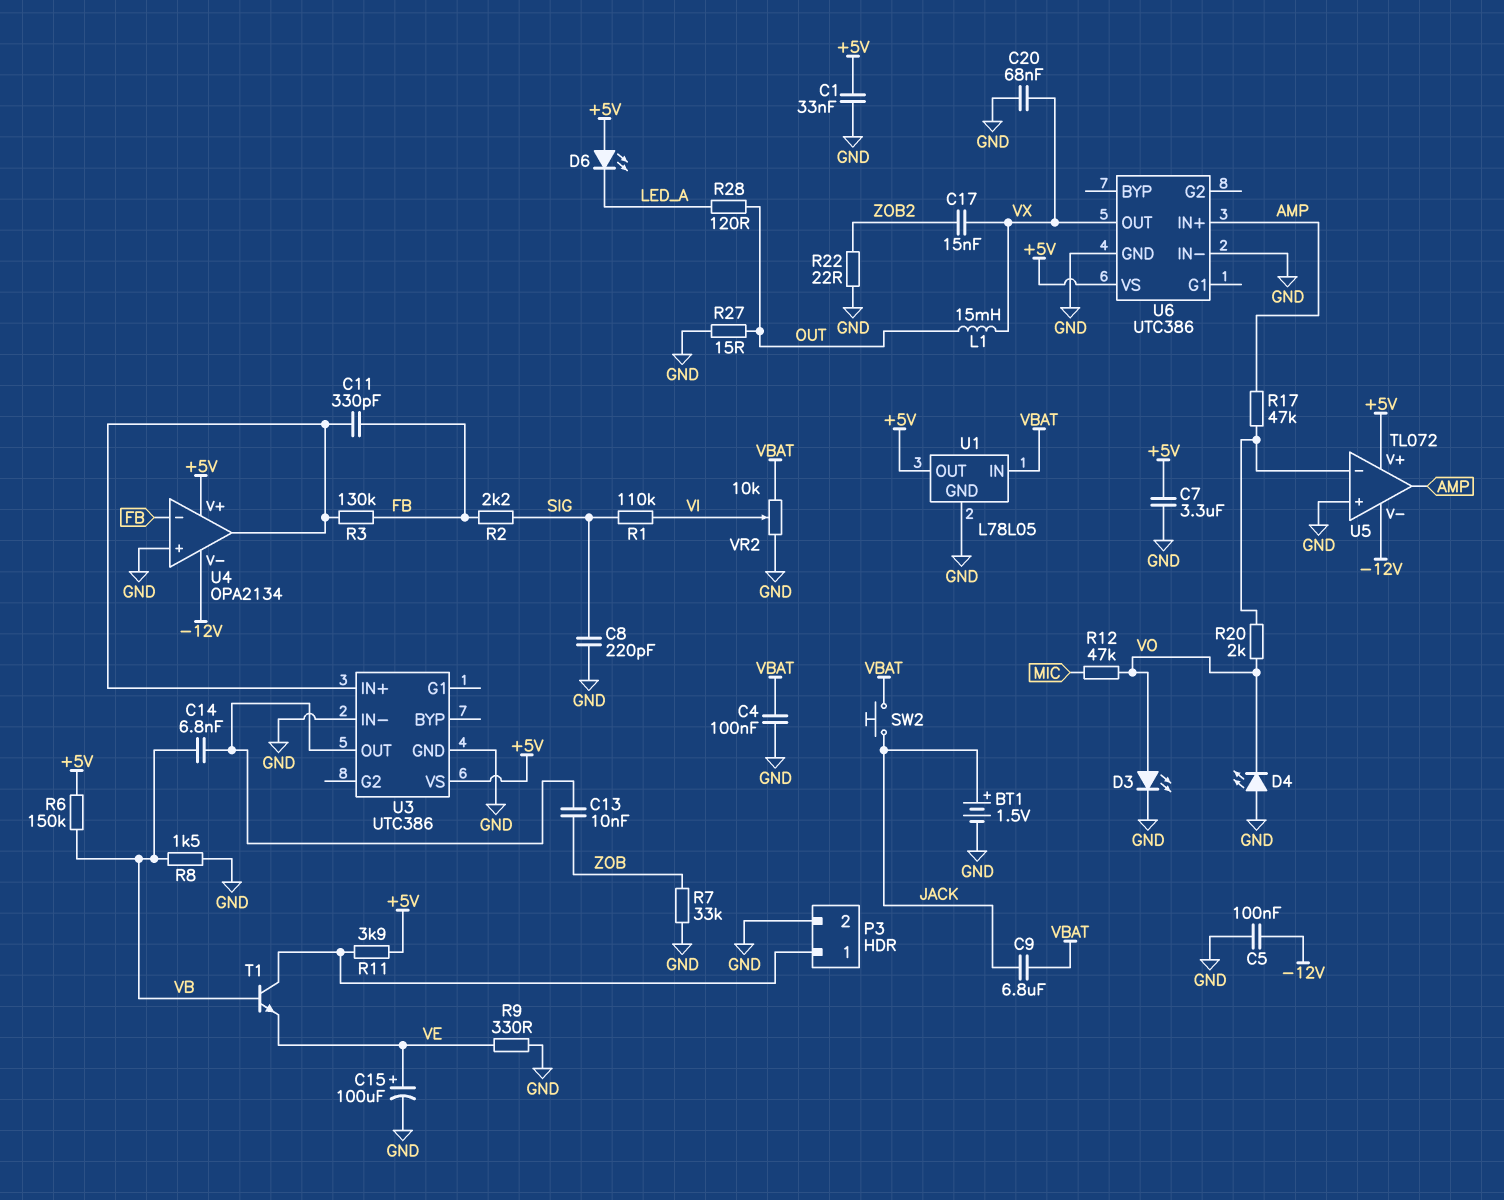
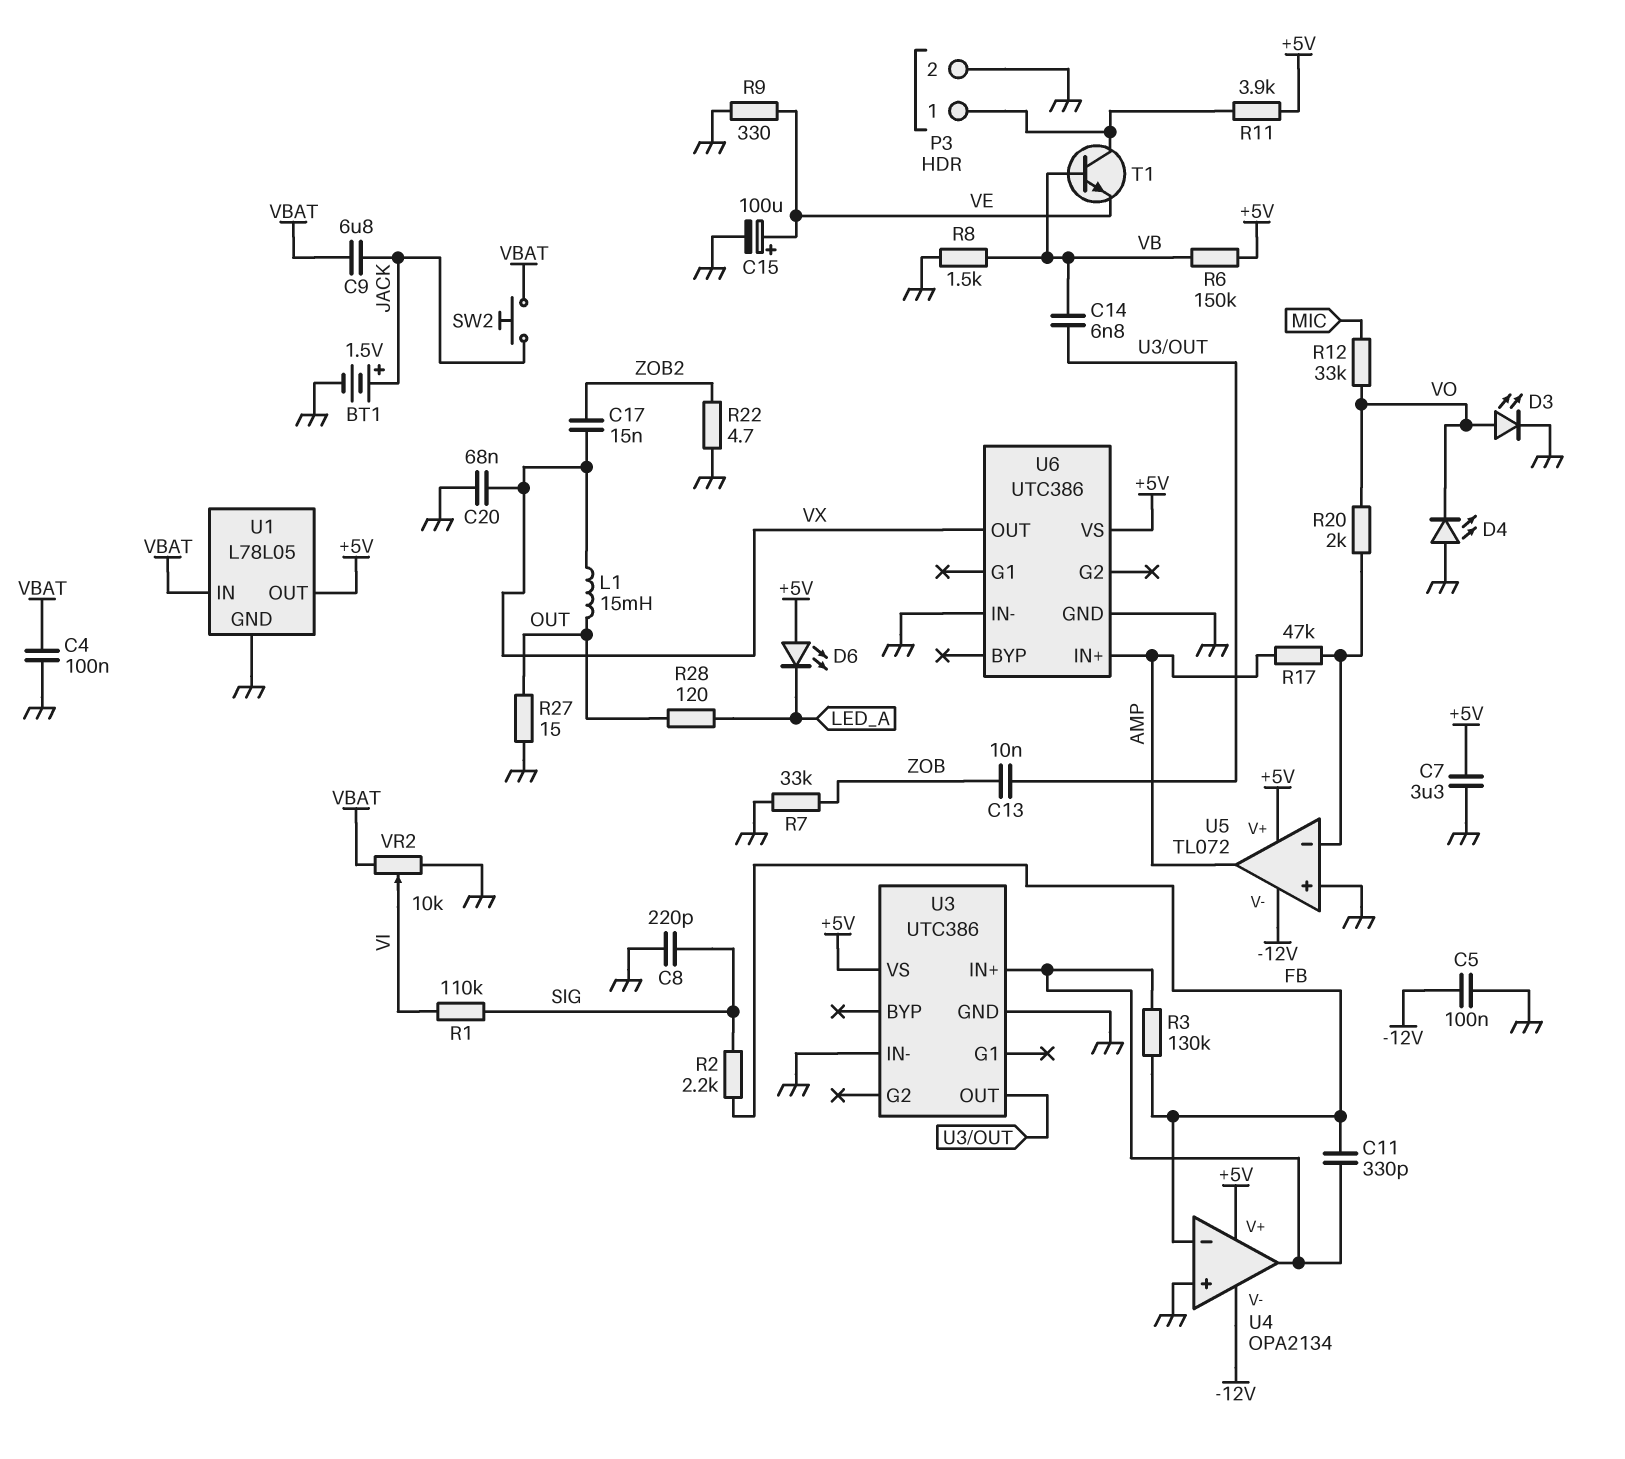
C1: 33nF (+5V, GND) -> none
R12: 47k (MIC, VO) -> 33k (MIC, VO)
R22: 22 (GND, ZOB2) -> 4.7 (GND, ZOB2)

